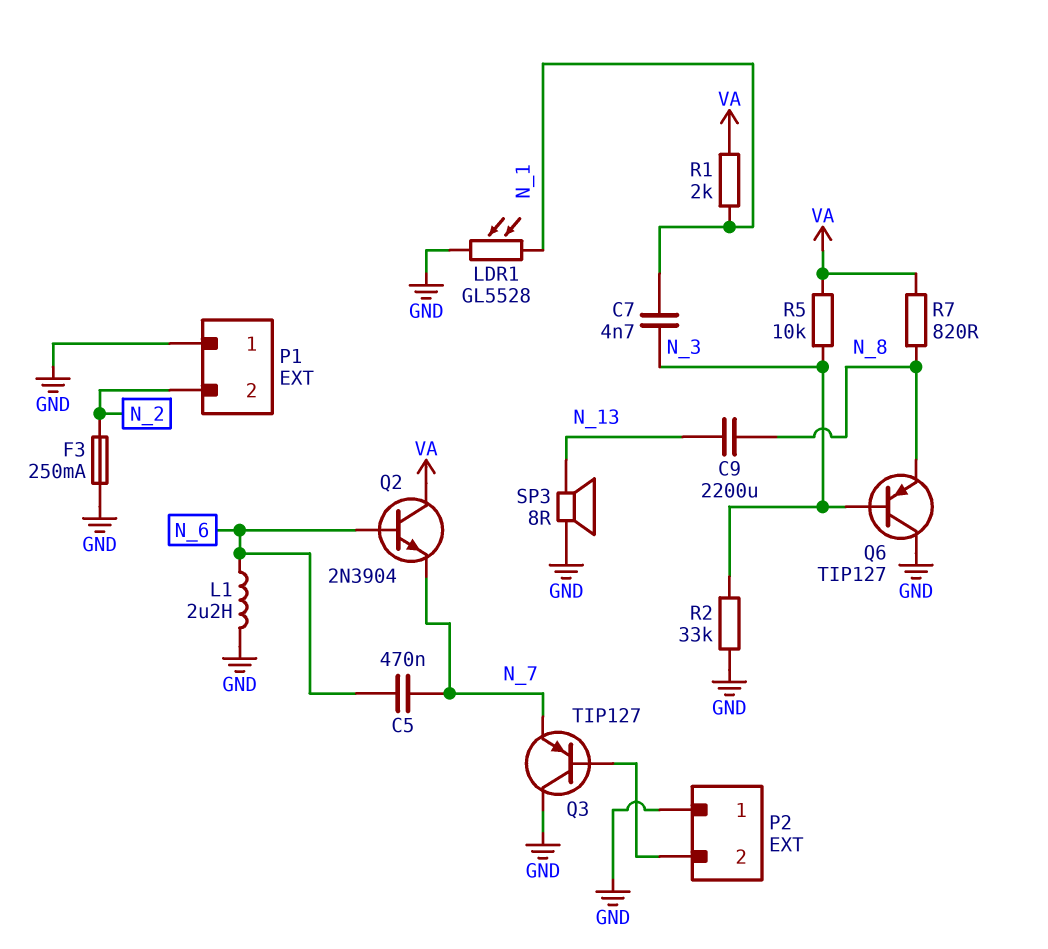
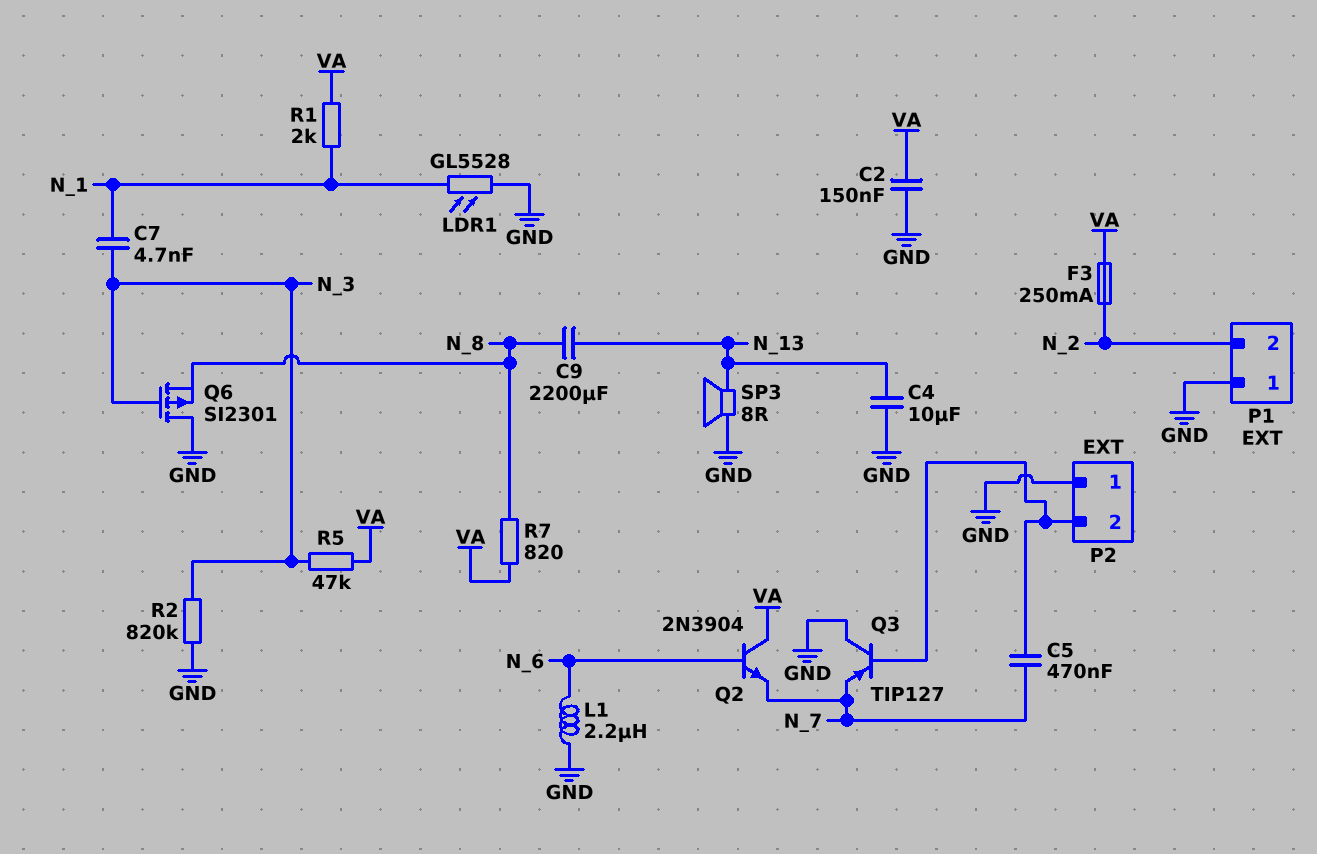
C2: none -> 150nF (GND, VA)
C4: none -> 10uF (GND, N_13)
C5: 470nF (N_6, N_7) -> 470nF (N_7, P2/2)
F3: 250mA (GND, N_2) -> 250mA (N_2, VA)
Q6: PNP TIP127 (B N_3, C GND, E N_8) -> PMOS SI2301 (G N_3, D GND, S N_8)
R2: 33k (GND, N_3) -> 820k (GND, N_3)
R5: 10k (N_3, VA) -> 47k (N_3, VA)

